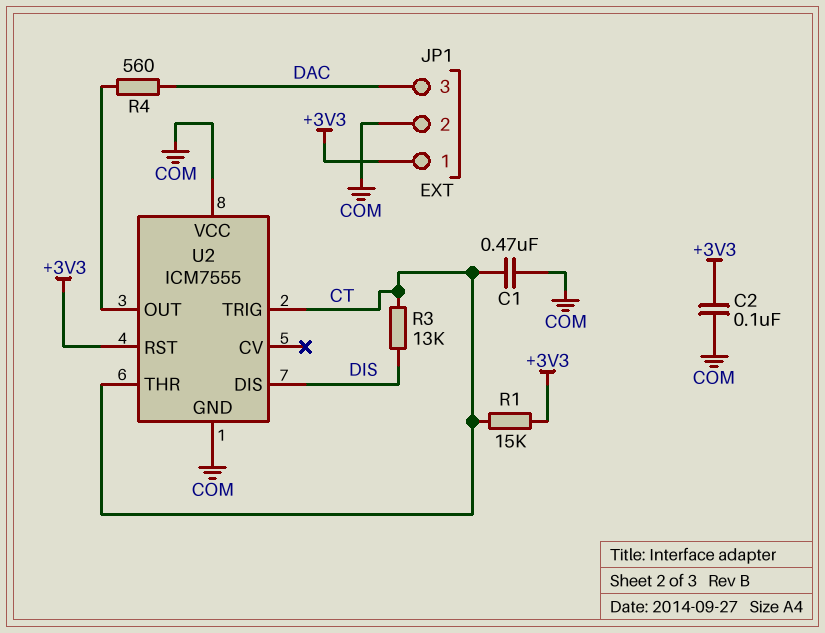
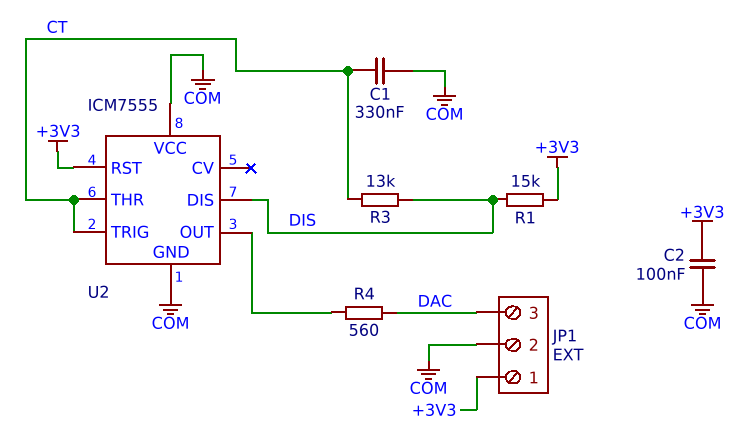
C1: 470nF (COM, CT) -> 330nF (COM, CT)
R1: 15k (+3V3, CT) -> 15k (+3V3, DIS)

